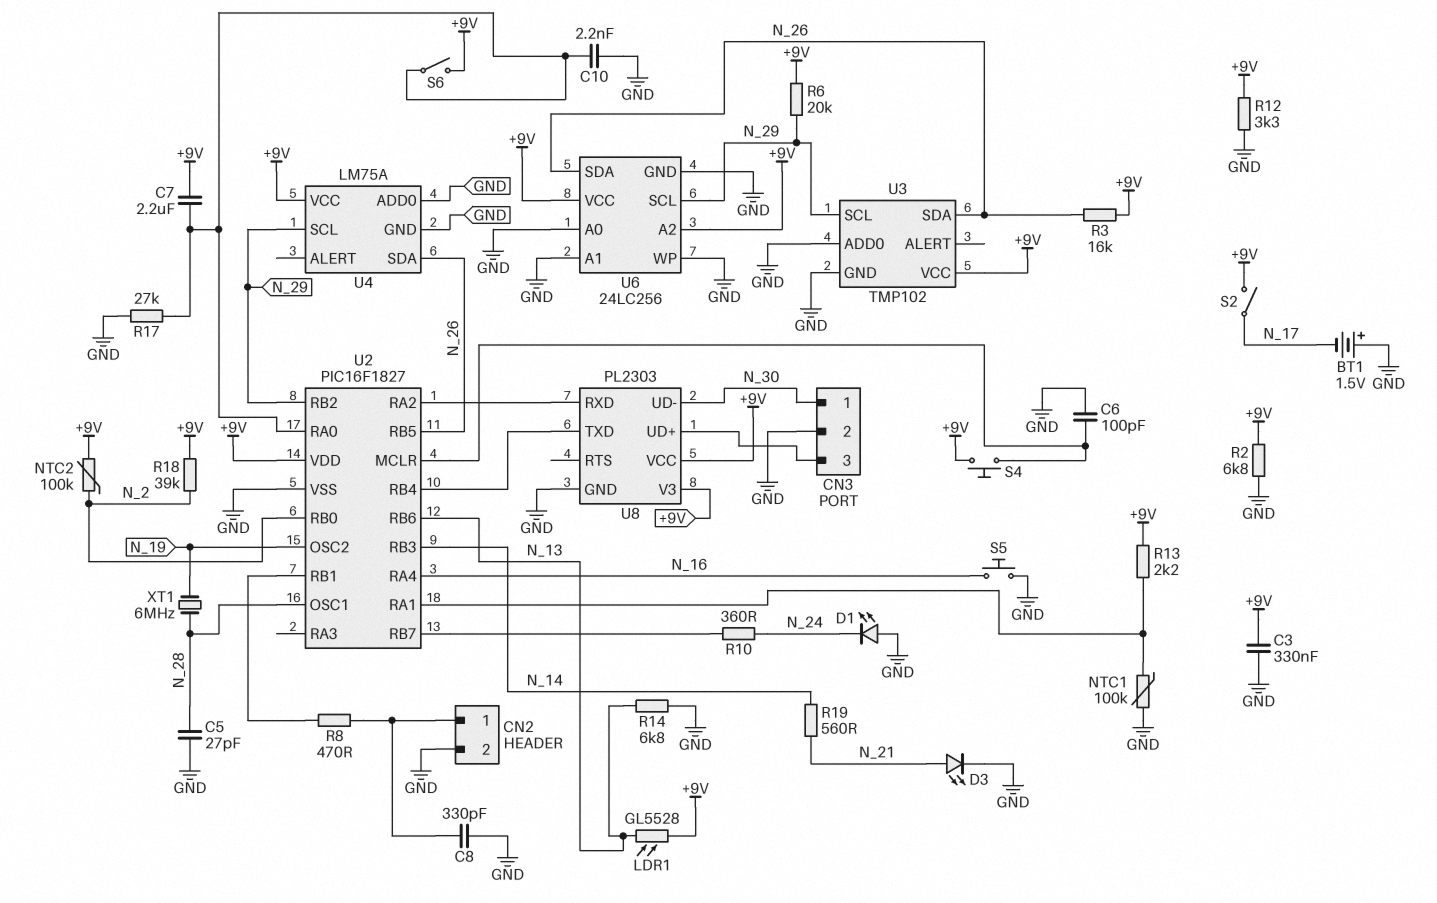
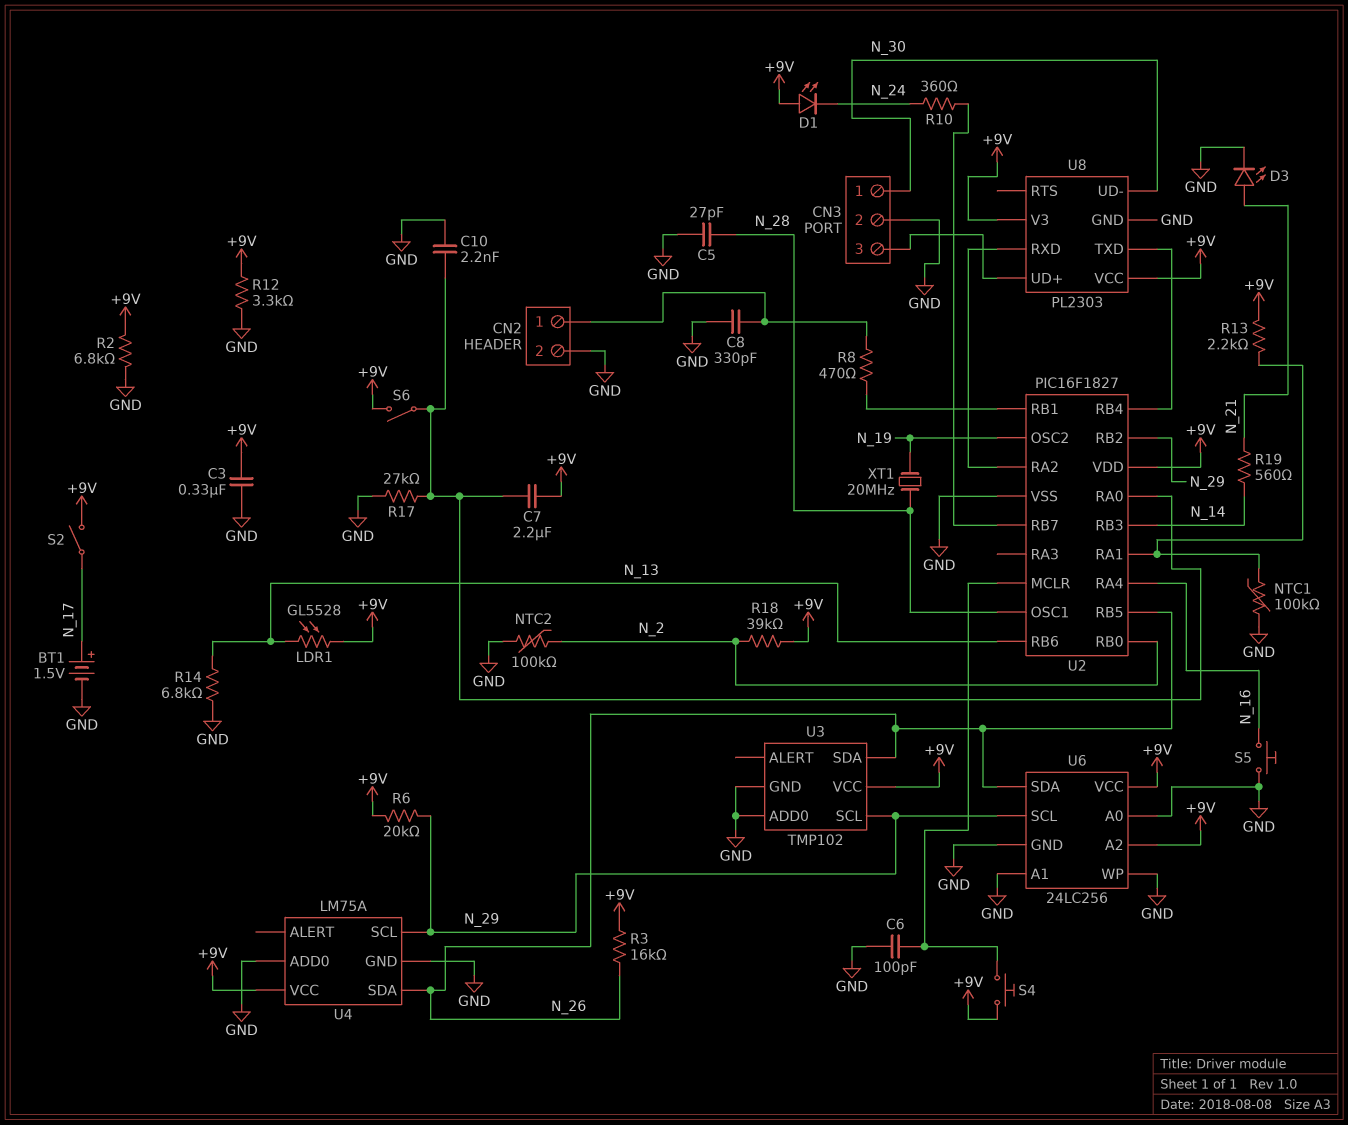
BT1: 1.5V (plus GND, minus N_17) -> 1.5V (plus N_17, minus GND)
D1: LED (A GND, K N_24) -> LED (A +9V, K N_24)
NTC2: 100k (+9V, N_2) -> 100k (GND, N_2)
XT1: 6MHz (N_19, N_28) -> 20MHz (N_19, N_28)

